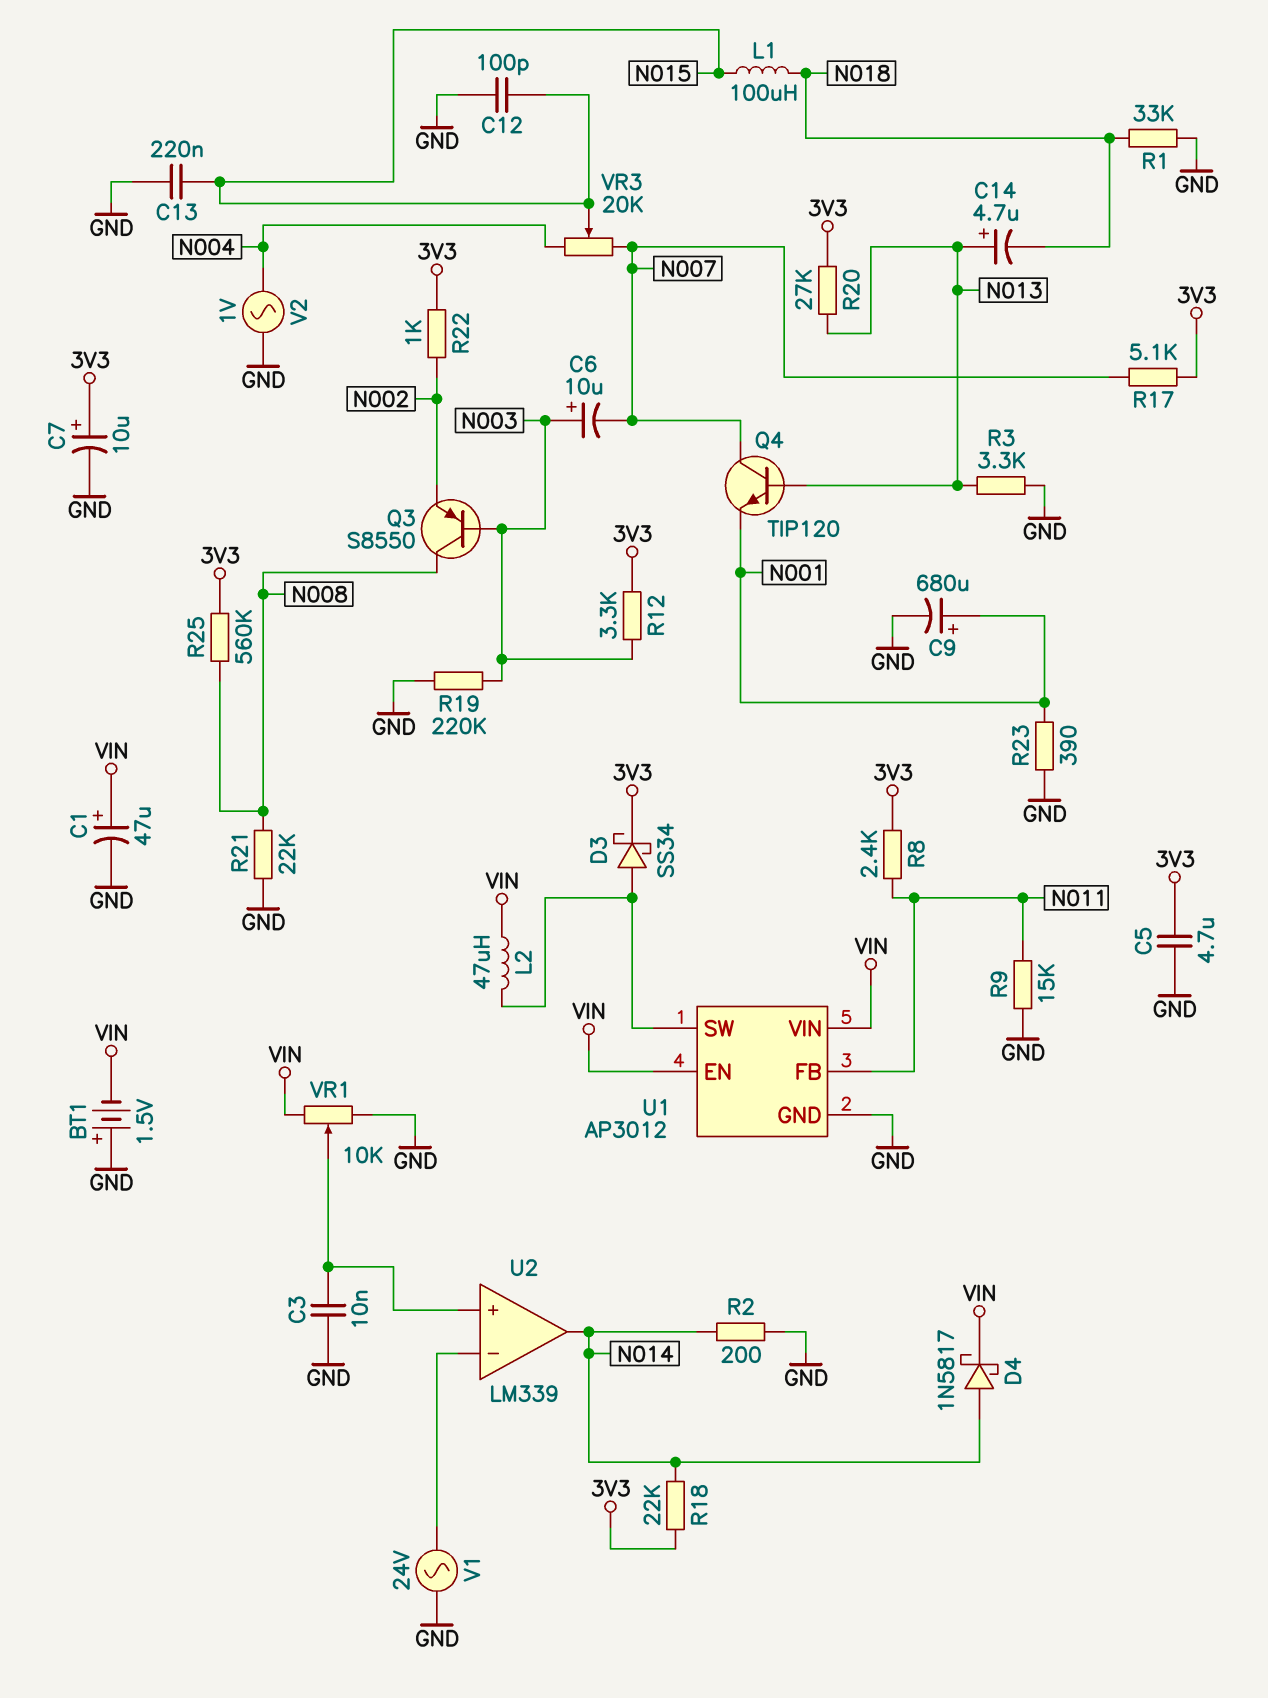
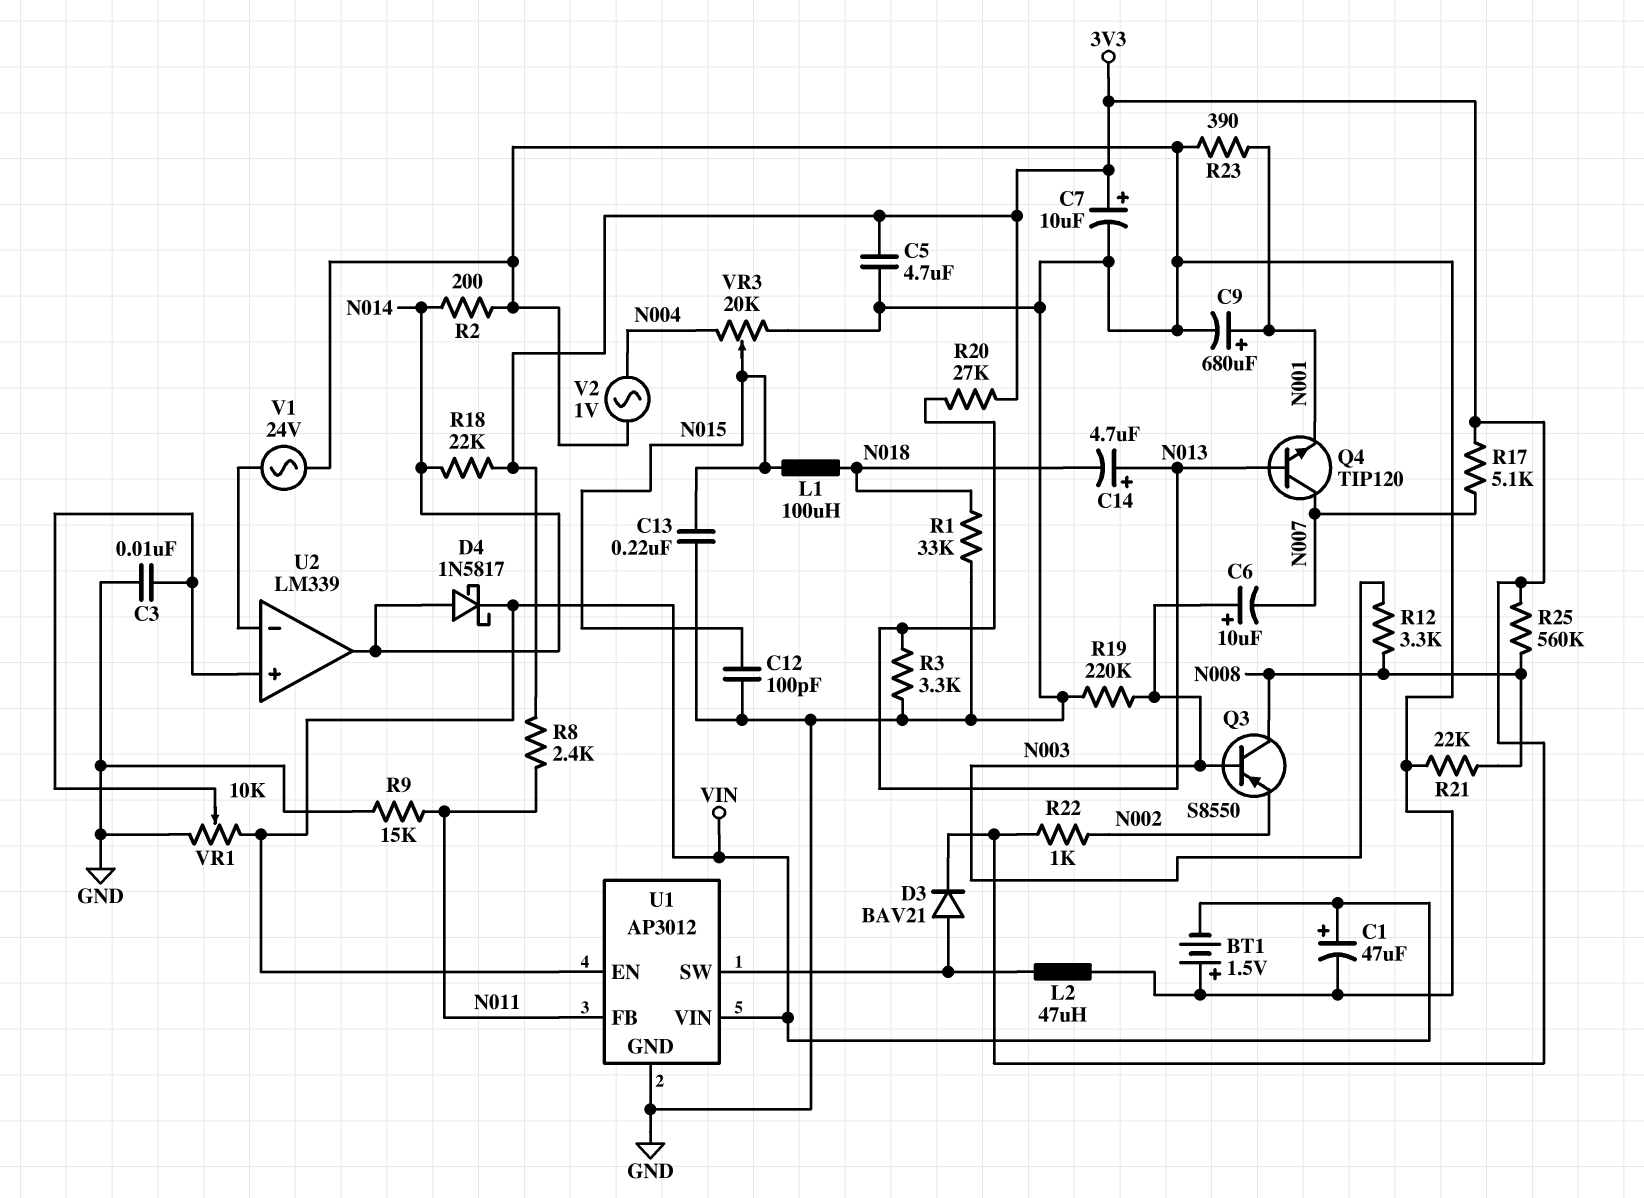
D3: schottky SS34 (A U1/SW, K 3V3) -> diode BAV21 (A U1/SW, K 3V3)
L2: 47uH (U1/SW, VIN) -> 47uH (GND, U1/SW)
R12: 3.3k (3V3, N003) -> 3.3k (N003, N008)
VR3: 20k (N004, N007, wiper N015) -> 20k (GND, N004, wiper N015)

